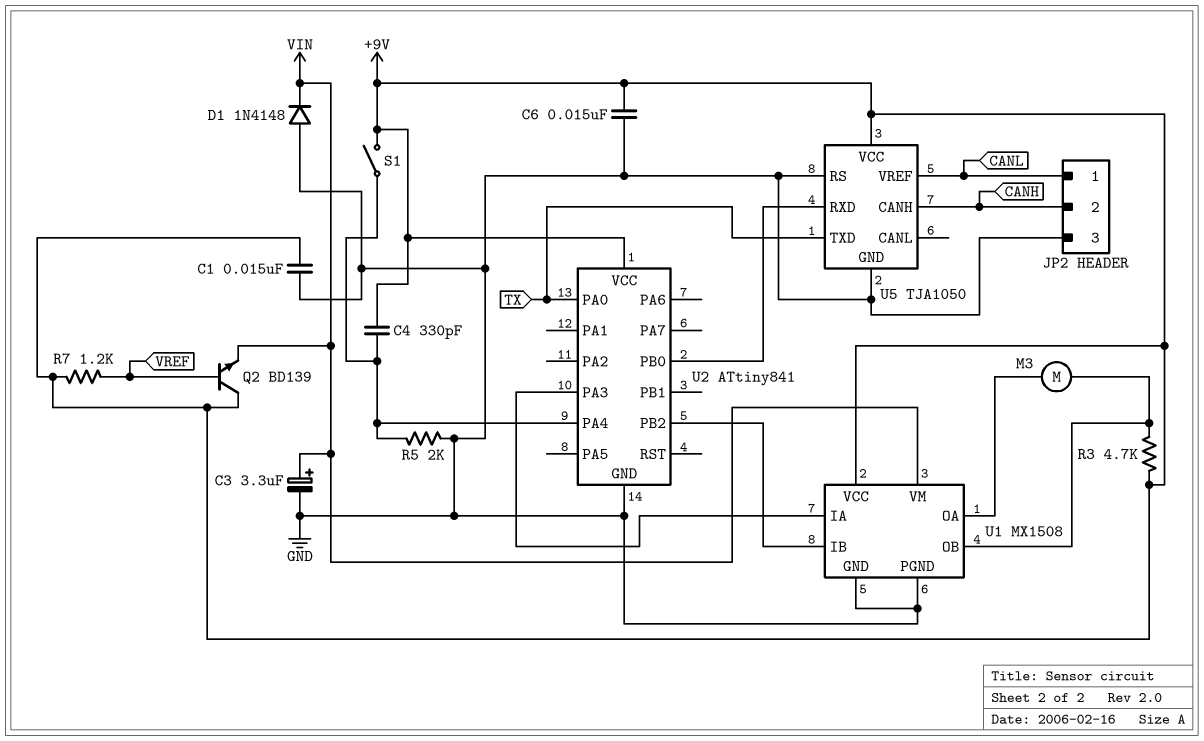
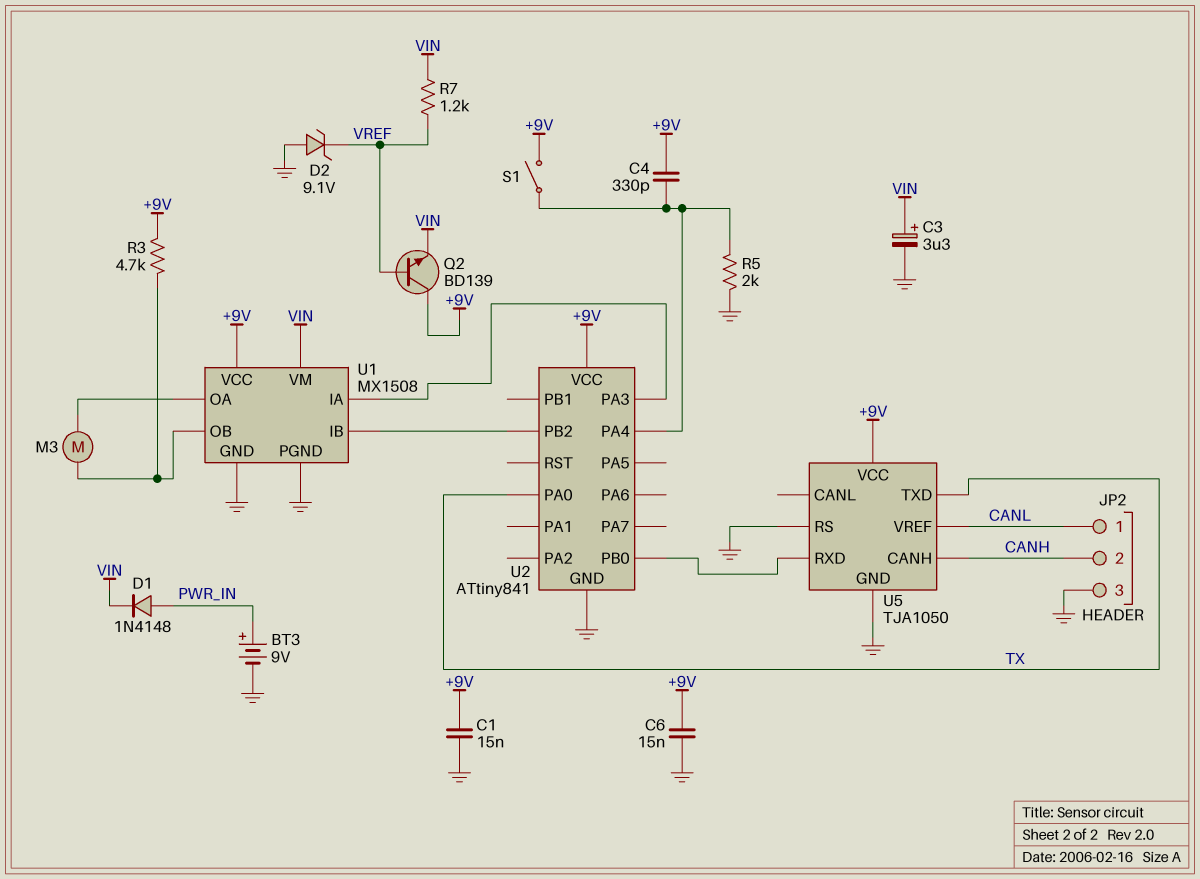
BT3: none -> 9V (plus PWR_IN, minus GND)
D1: diode 1N4148 (A GND, K VIN) -> diode 1N4148 (A PWR_IN, K VIN)
D2: none -> zener 9.1V (A GND, K VREF)
R7: 1.2k (+9V, VREF) -> 1.2k (VIN, VREF)

